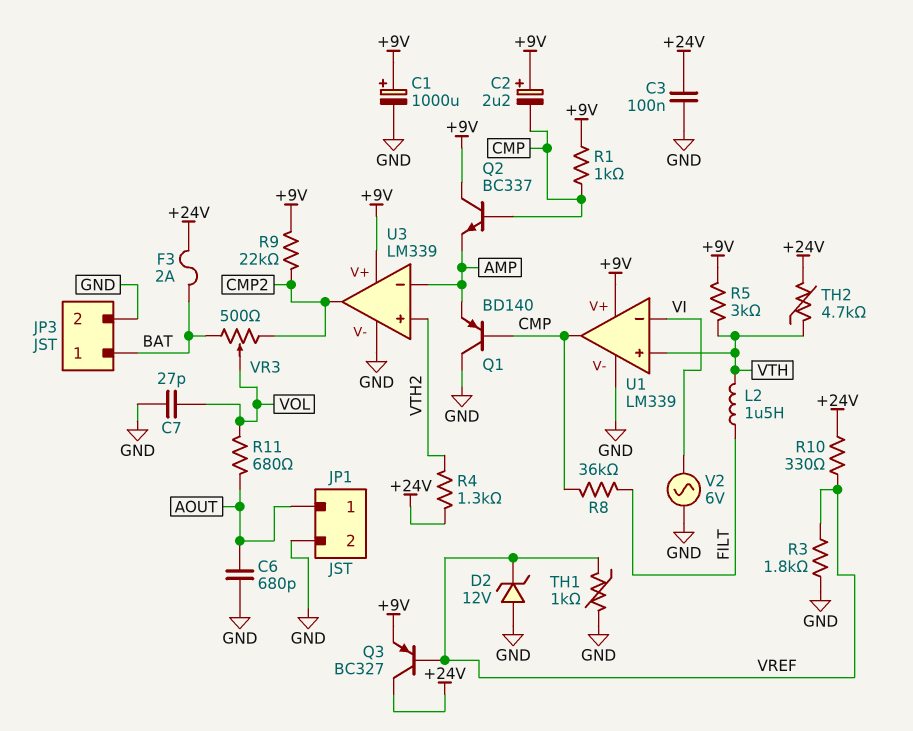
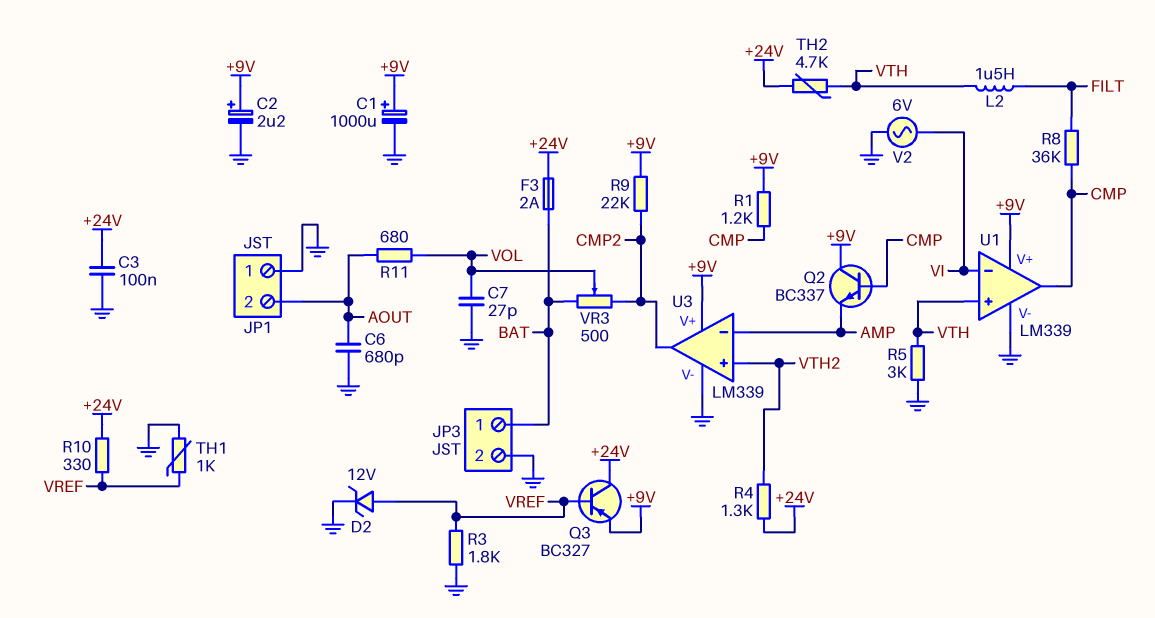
C2: 2.2uF (plus +9V, minus CMP) -> 2.2uF (plus +9V, minus GND)
D2: zener 12V (A GND, K VREF) -> zener 12V (A VREF, K GND)
JP1 pin 1: AOUT -> GND
JP1 pin 2: GND -> AOUT
Q1: PNP BD140 (B CMP, C GND, E AMP) -> none
R1: 1k (+9V, CMP) -> 1.2k (+9V, CMP)
R5: 3k (+9V, VTH) -> 3k (GND, VTH)

